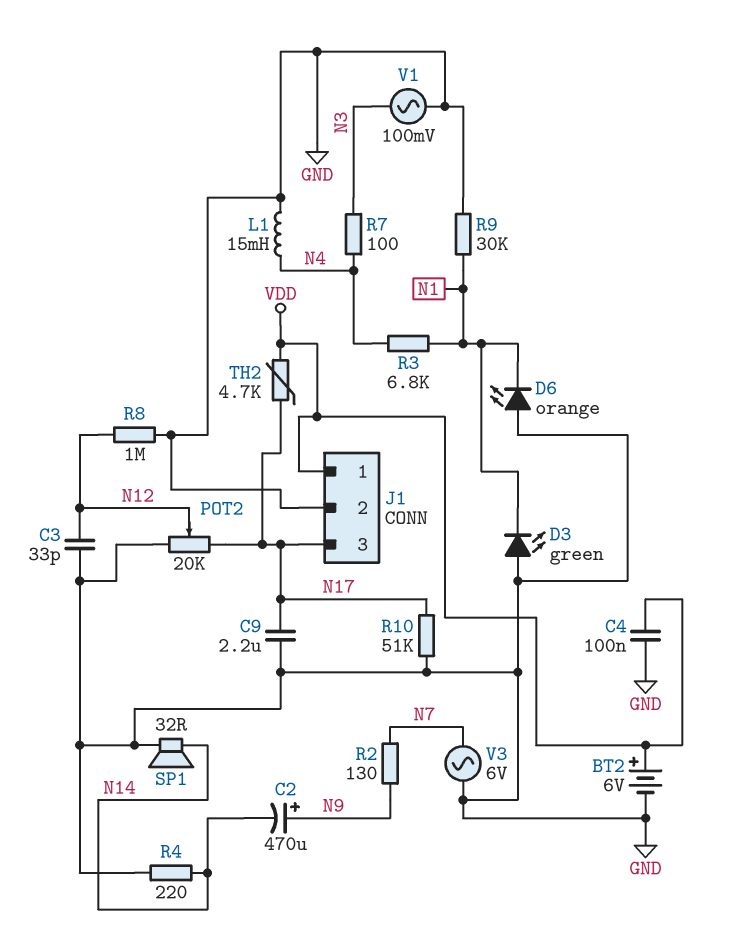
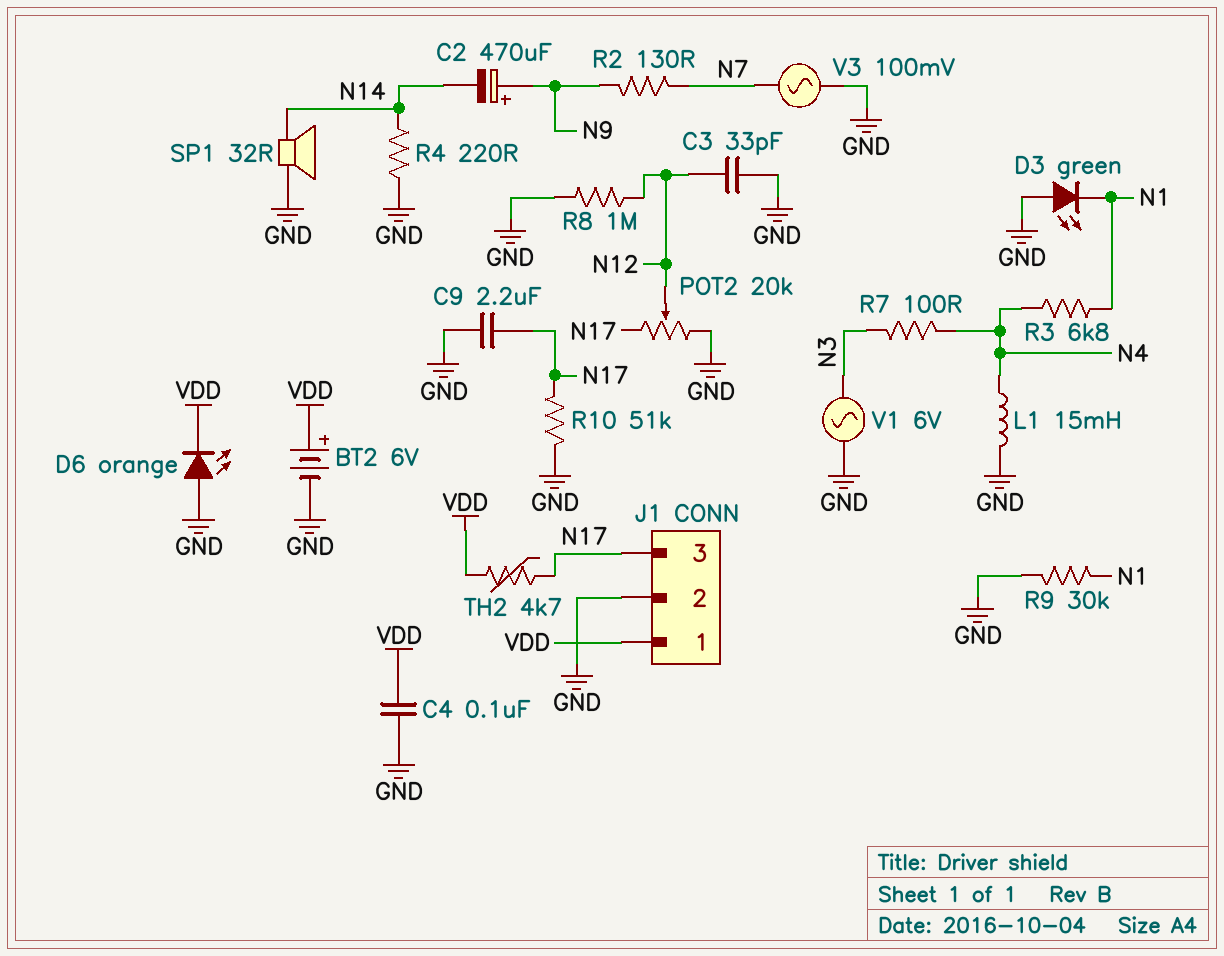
D6: LED orange (A GND, K N1) -> LED orange (A GND, K VDD)
V1: AC 100mV (GND, N3) -> AC 6V (GND, N3)
V3: AC 6V (GND, N7) -> AC 100mV (GND, N7)

